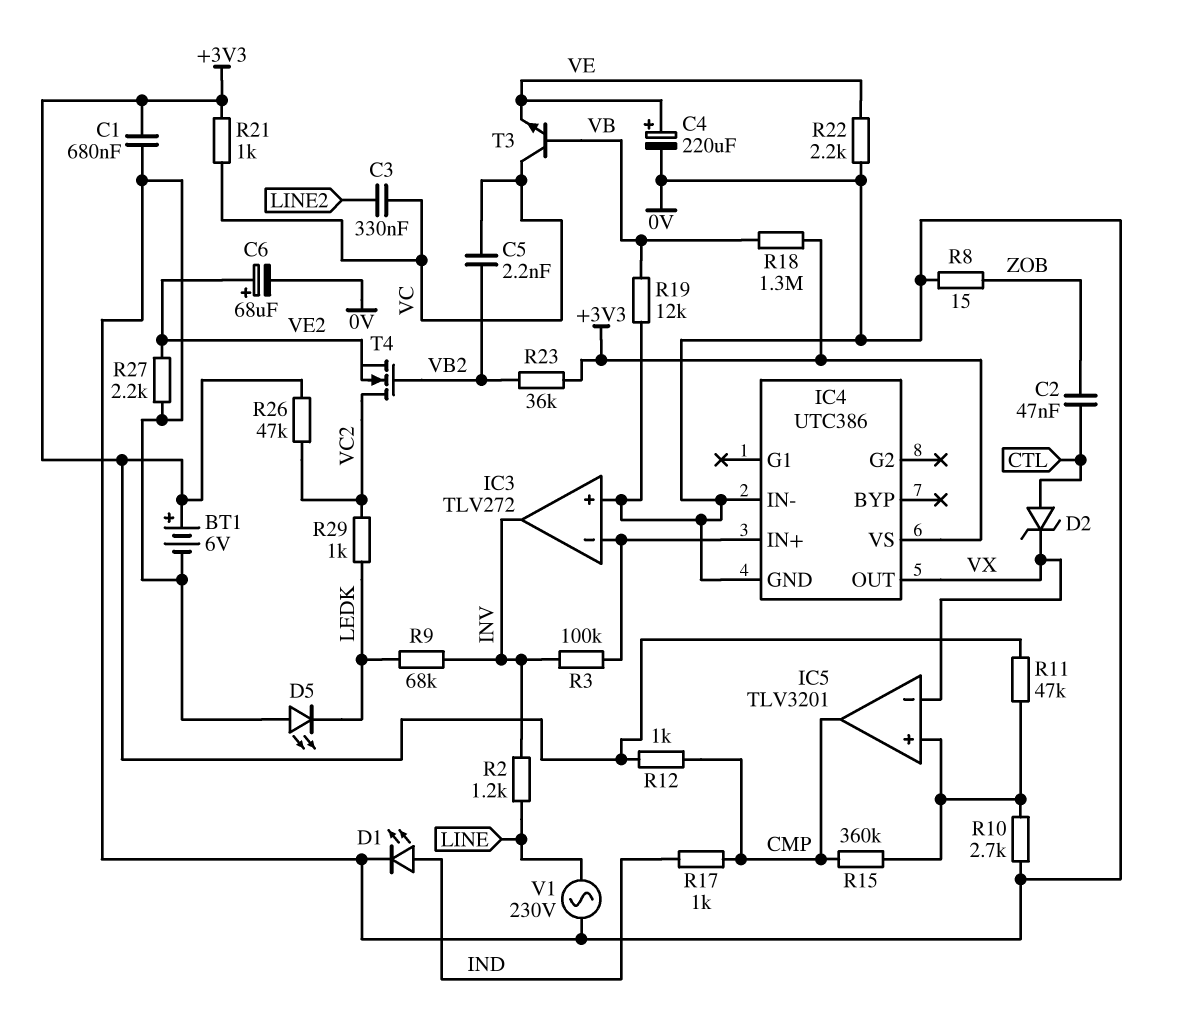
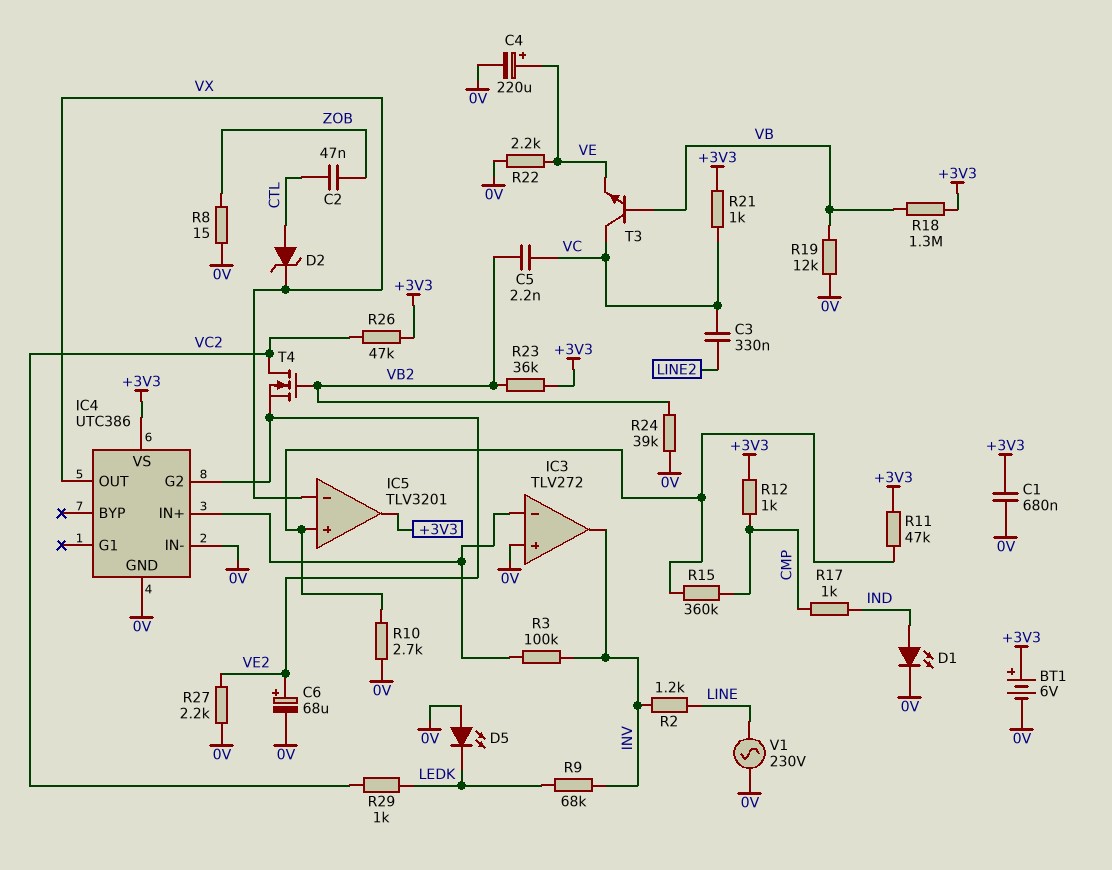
IC4 pin G2: none -> VE2
IC5 pin out: CMP -> +3V3
R24: none -> 39k (0V, VB2)

